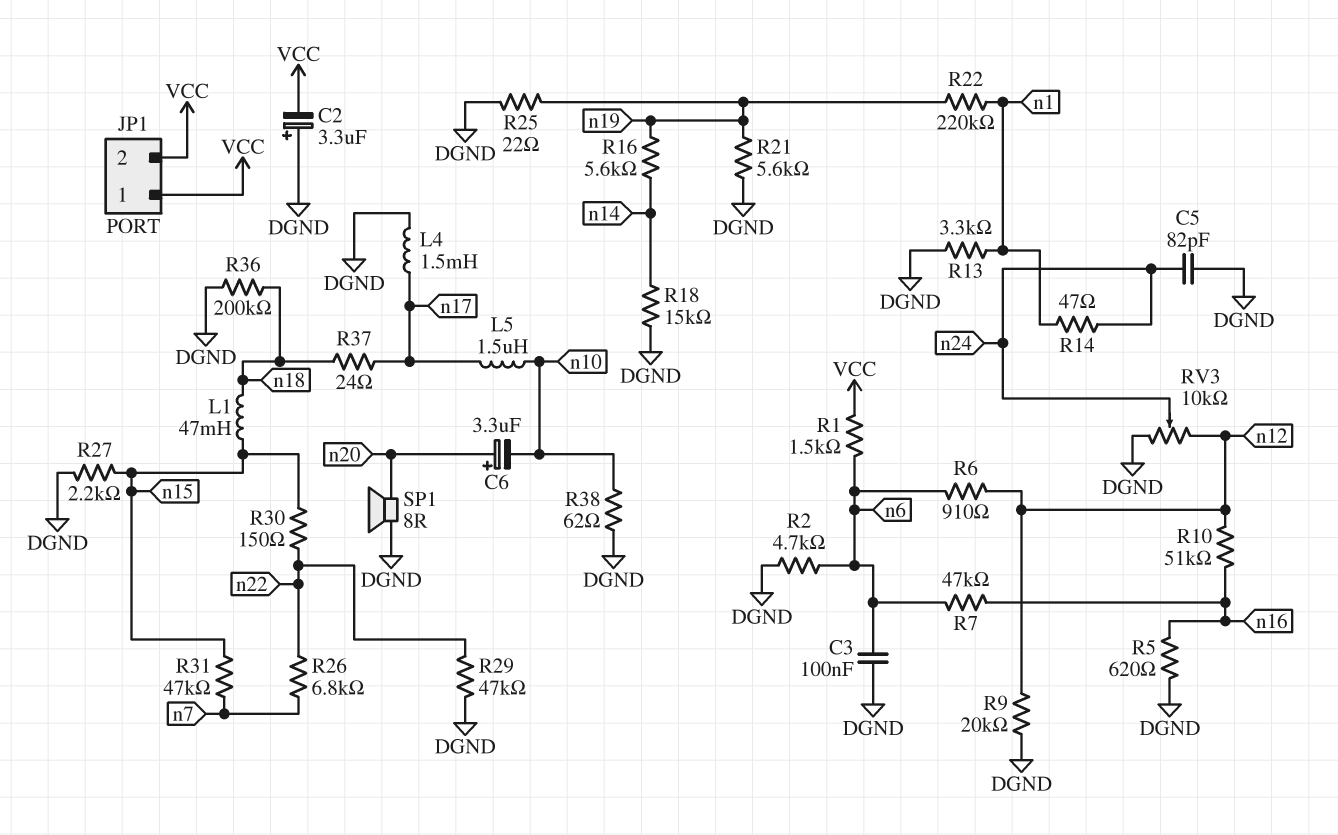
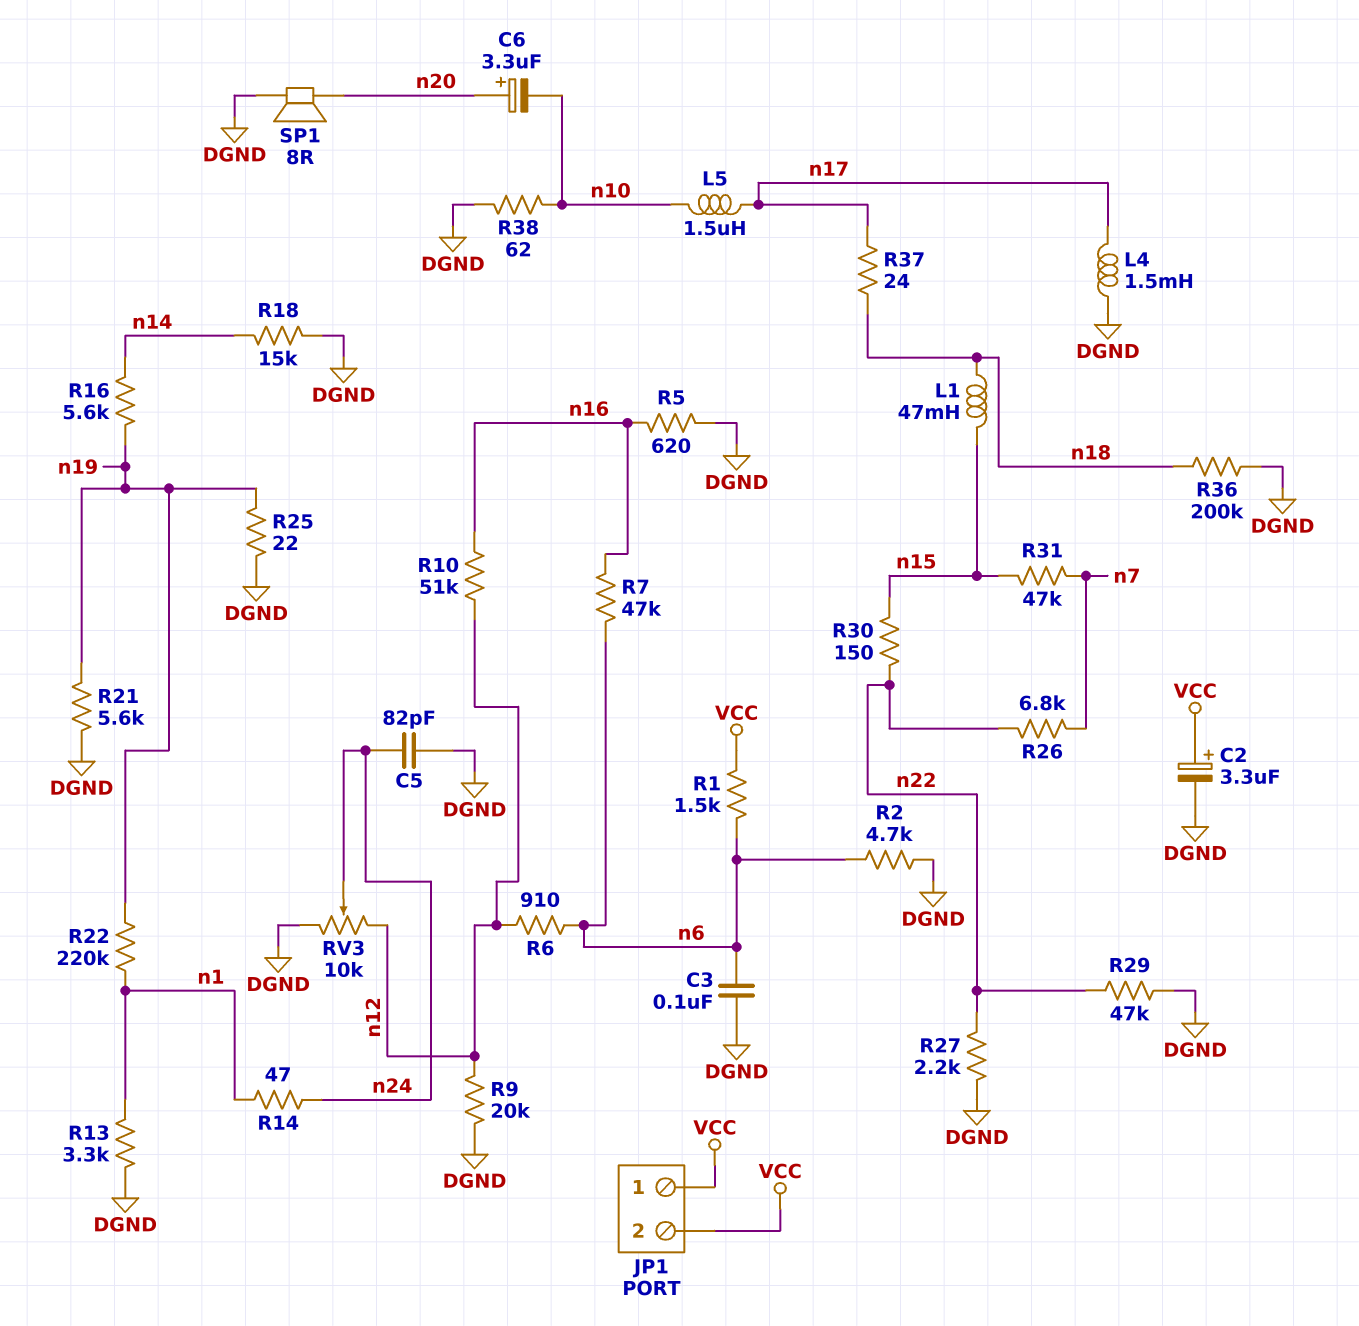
C2: 3.3uF (plus DGND, minus VCC) -> 3.3uF (plus VCC, minus DGND)
R27: 2.2k (DGND, n15) -> 2.2k (DGND, n22)

